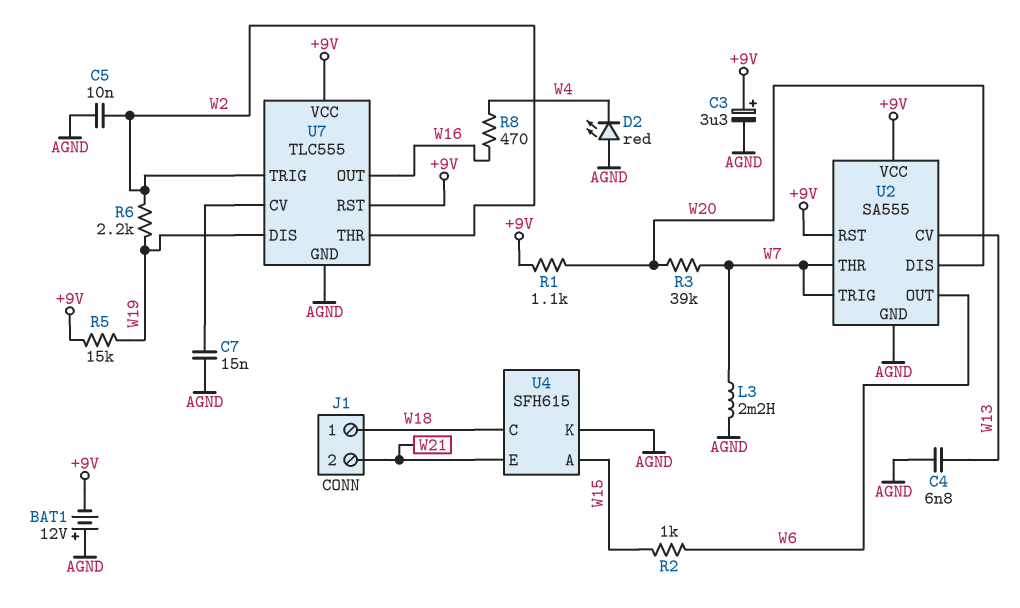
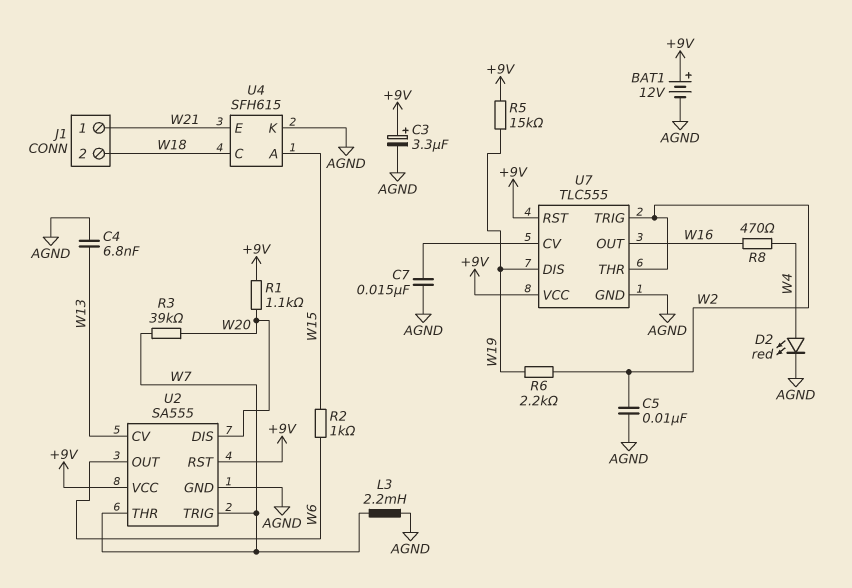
BAT1: 12V (plus AGND, minus +9V) -> 12V (plus +9V, minus AGND)
D2: LED red (A AGND, K W4) -> LED red (A W4, K AGND)
J1 pin 1: W18 -> W21
J1 pin 2: W21 -> W18

